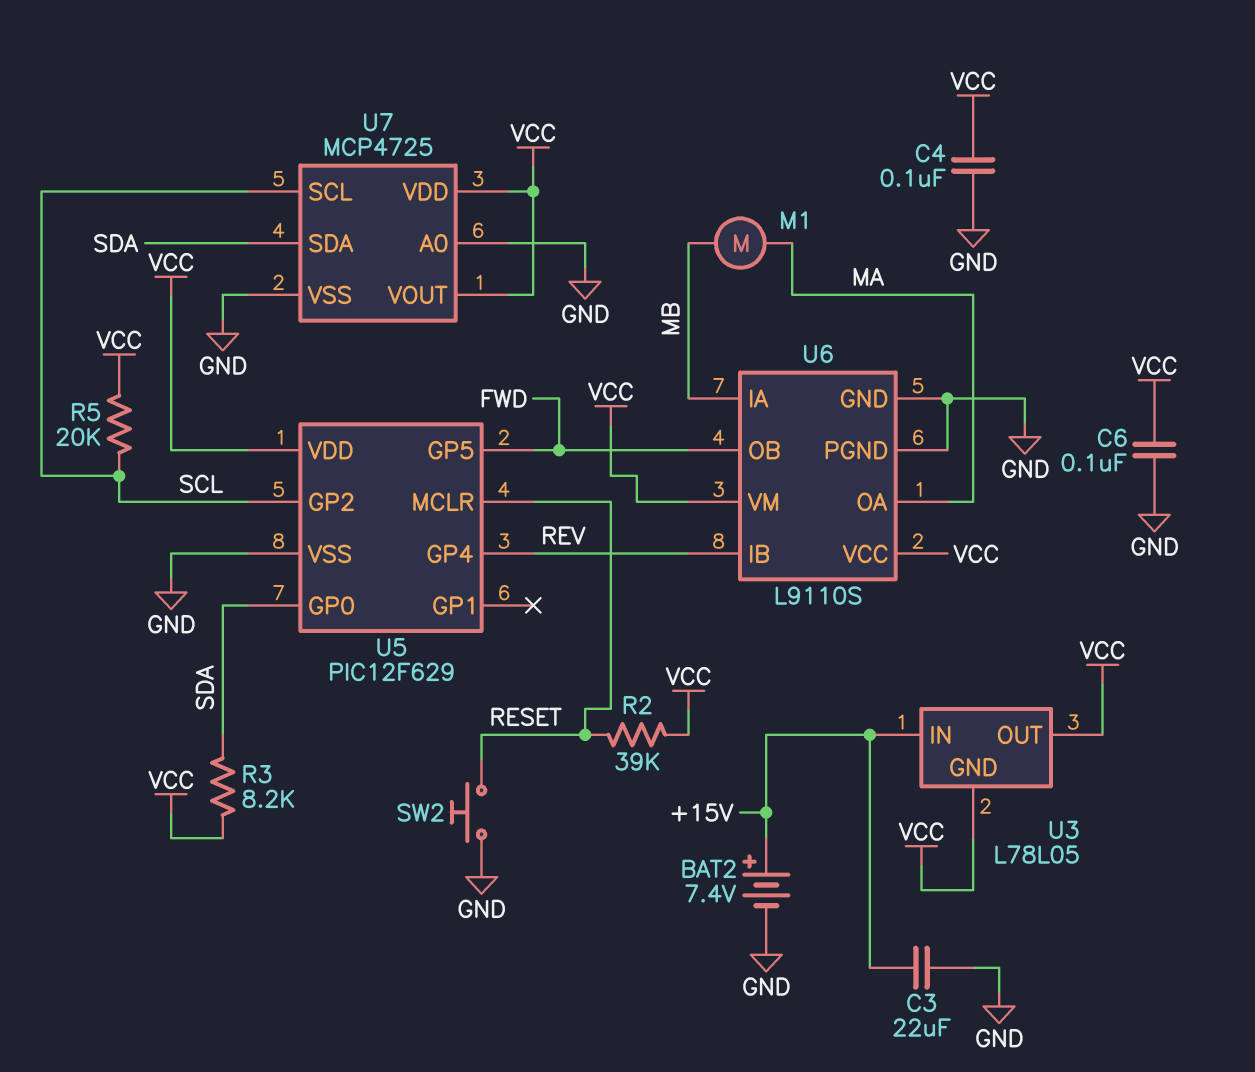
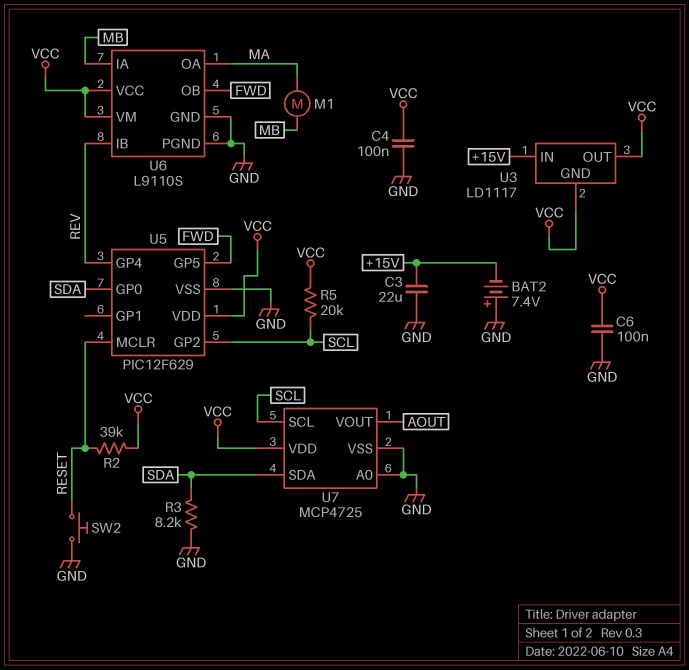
BAT2: 7.4V (plus +15V, minus GND) -> 7.4V (plus GND, minus +15V)
R3: 8.2k (SDA, VCC) -> 8.2k (GND, SDA)
U3: L78L05 -> LD1117
U7 pin VOUT: VCC -> AOUT

